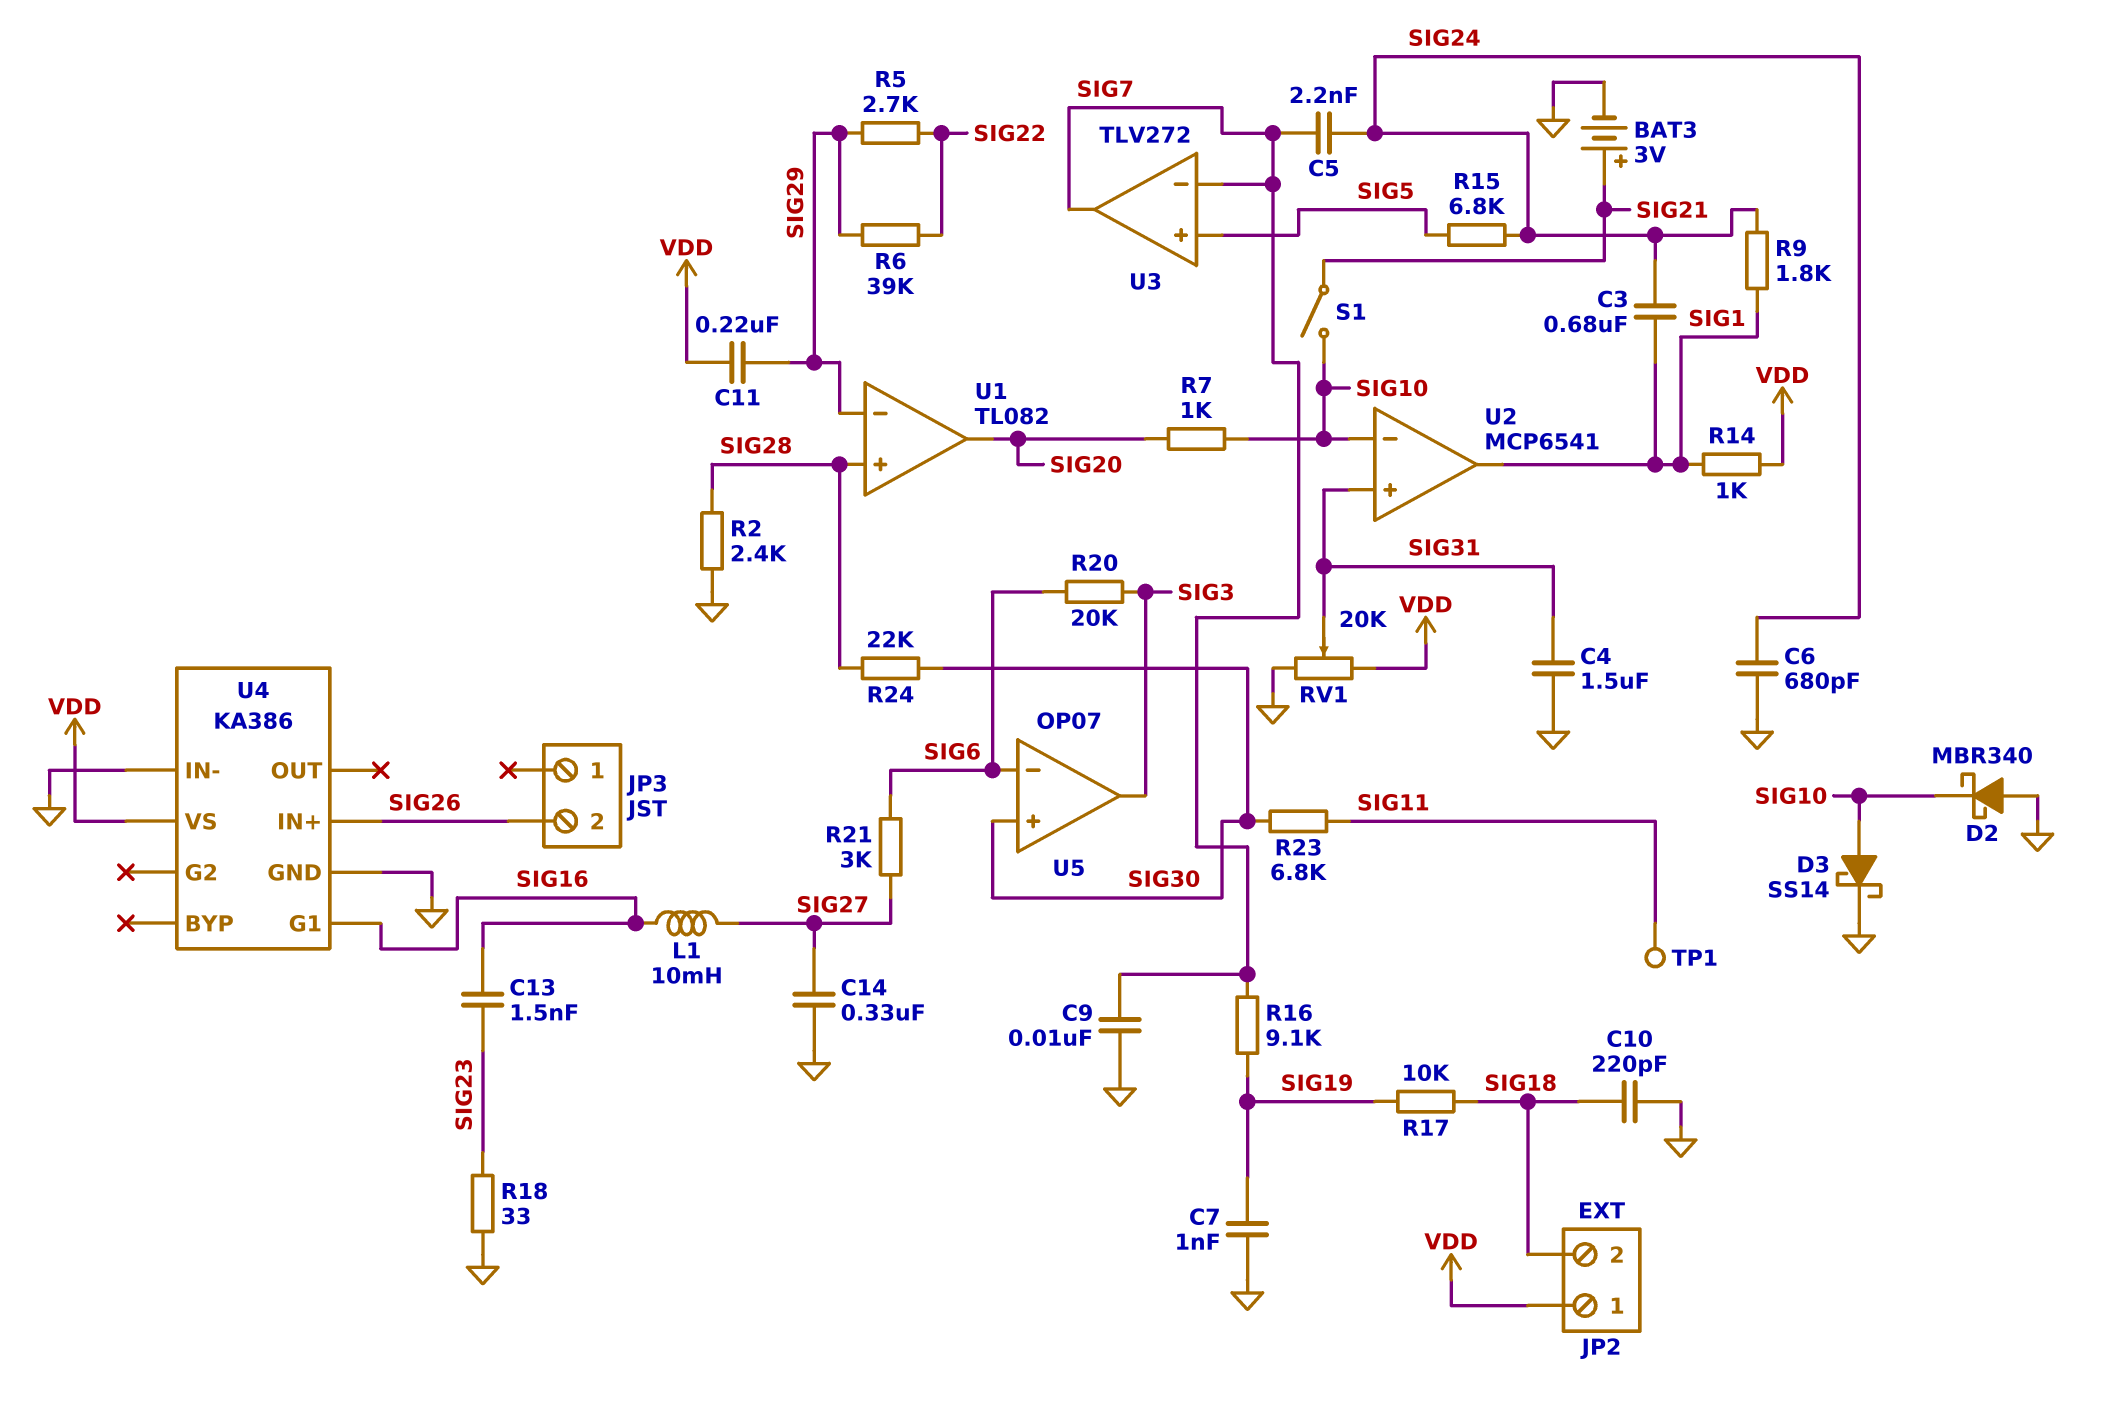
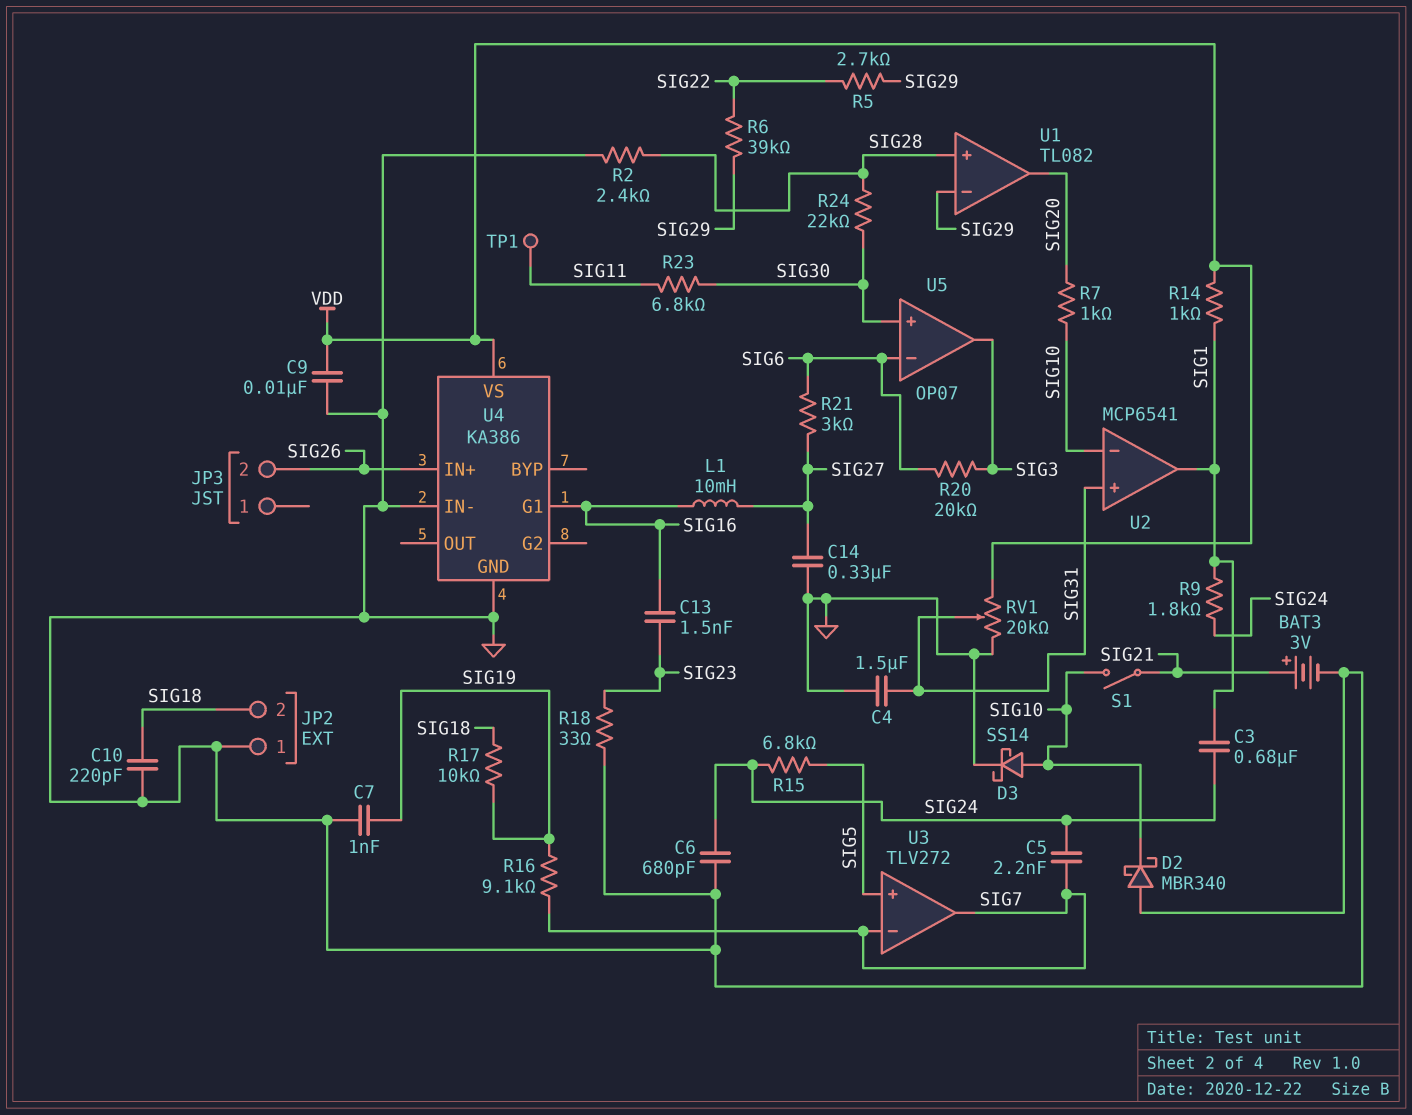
C9: 10nF (GND, SIG7) -> 10nF (GND, VDD)
C11: 220nF (SIG29, VDD) -> none
JP2 pin 1: VDD -> GND

